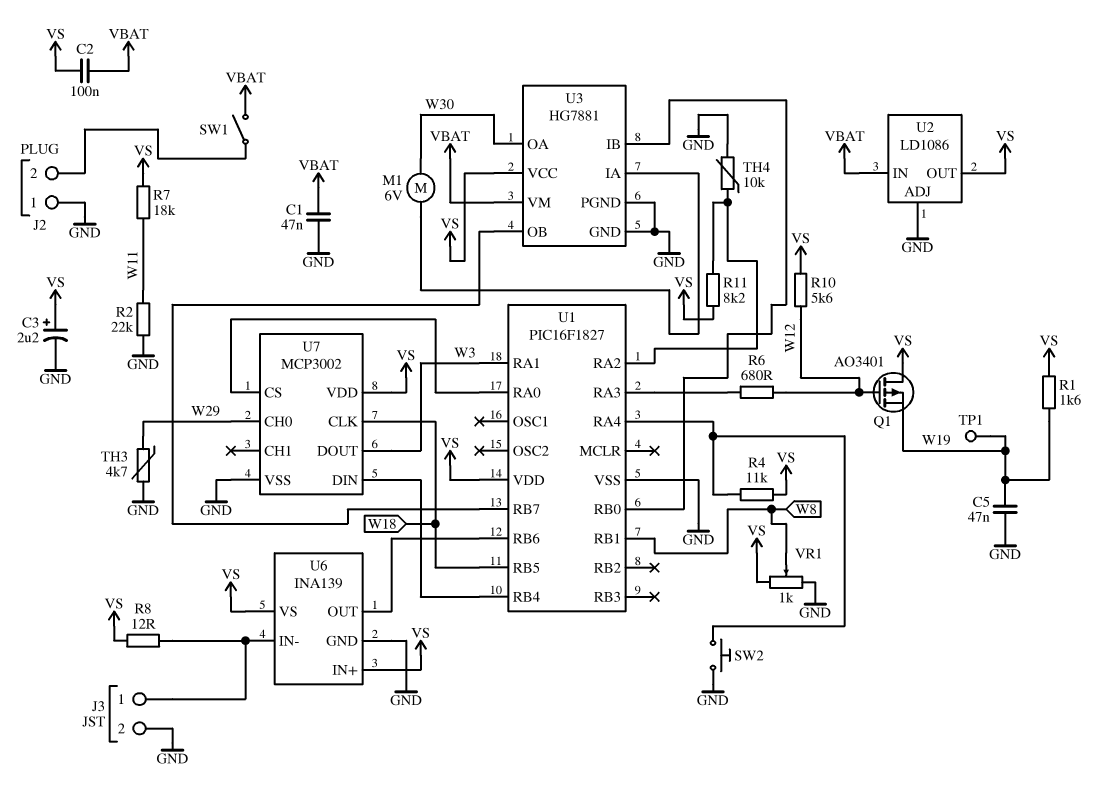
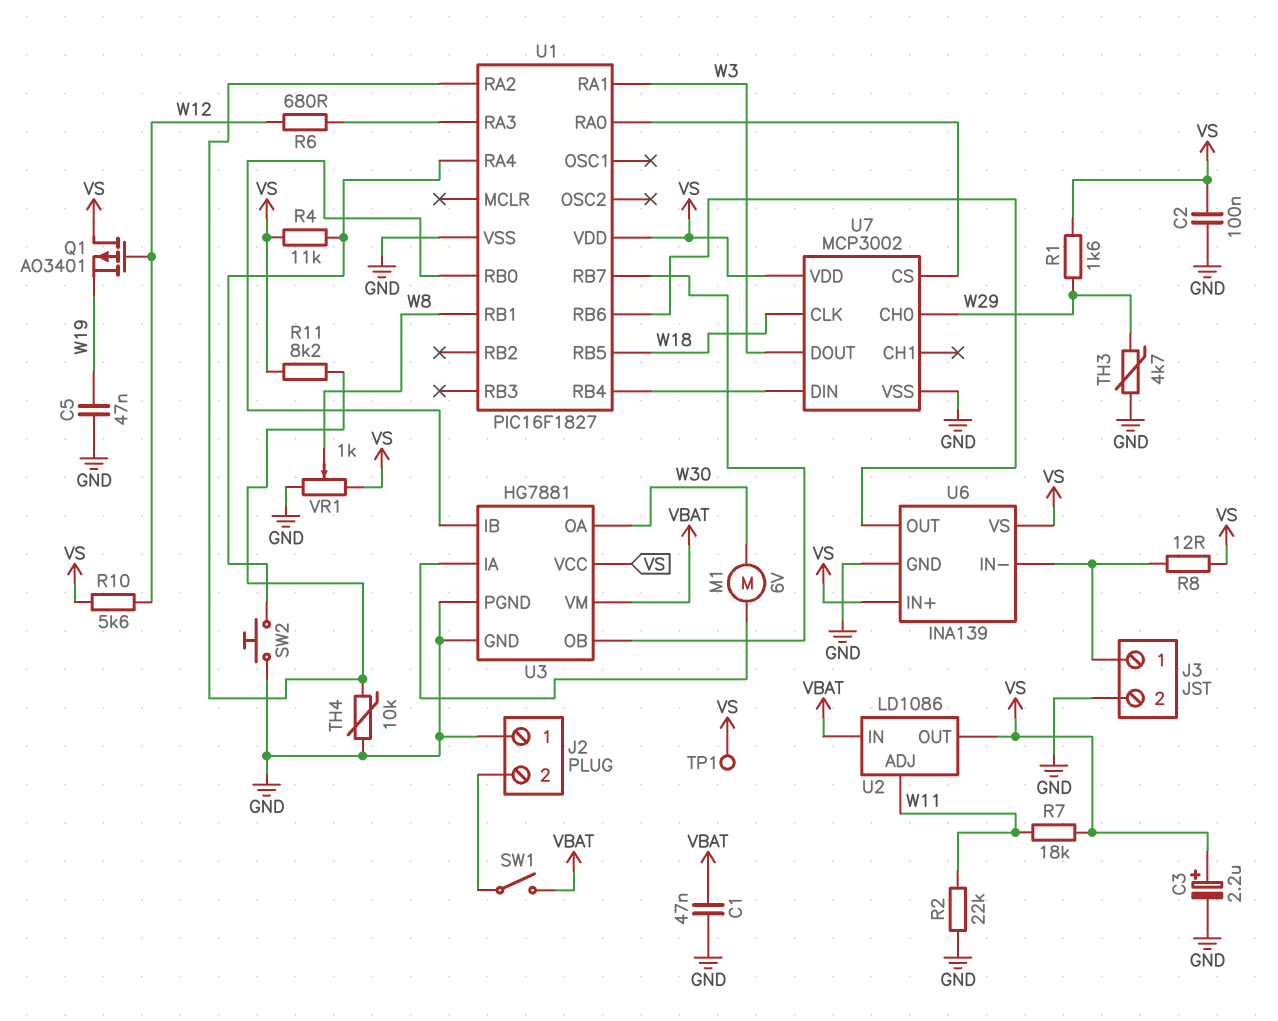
C2: 100nF (VBAT, VS) -> 100nF (GND, VS)
R1: 1.6k (VS, W19) -> 1.6k (VS, W29)
TP1: test point (W19) -> test point (VS)
U2 pin ADJ: GND -> W11

